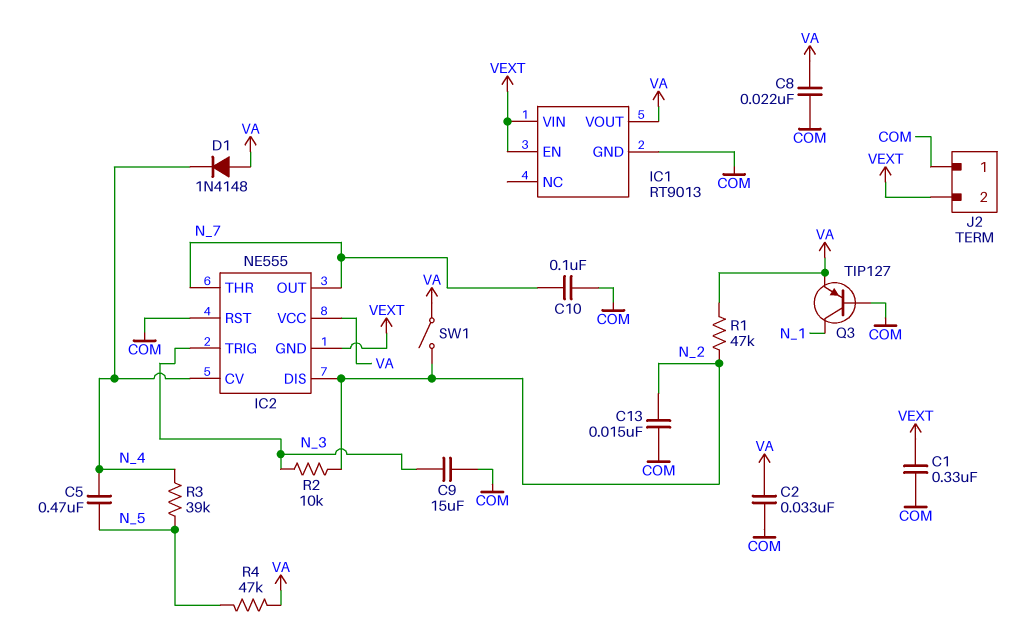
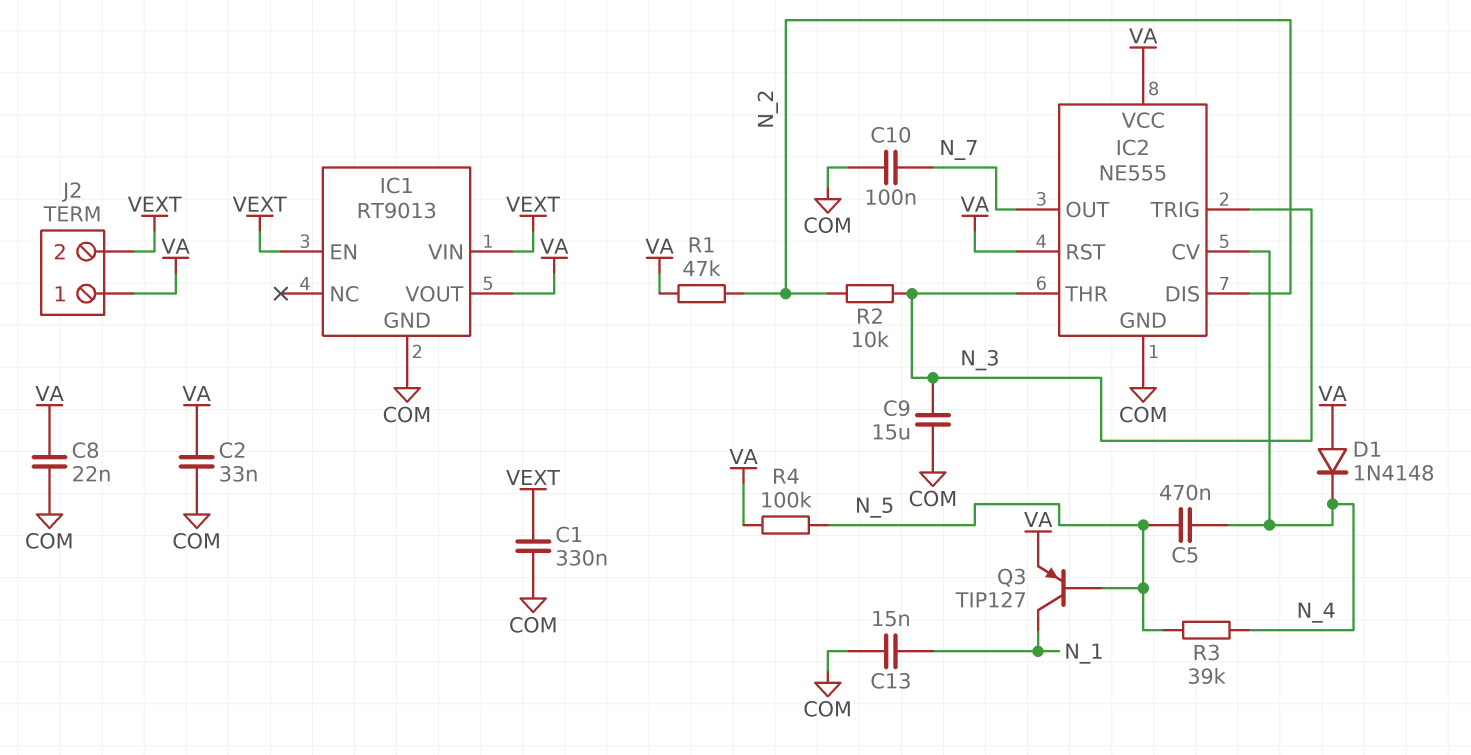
C13: 15nF (COM, N_2) -> 15nF (COM, N_1)
IC2 pin GND: VEXT -> COM
IC2 pin RST: COM -> VA
IC2 pin THR: N_7 -> N_3
J2 pin 1: COM -> VA
Q3: PNP TIP127 (B COM, C N_1, E VA) -> PNP TIP127 (B N_5, C N_1, E VA)
R4: 47k (N_5, VA) -> 100k (N_5, VA)
SW1: switch (N_2, VA) -> none

